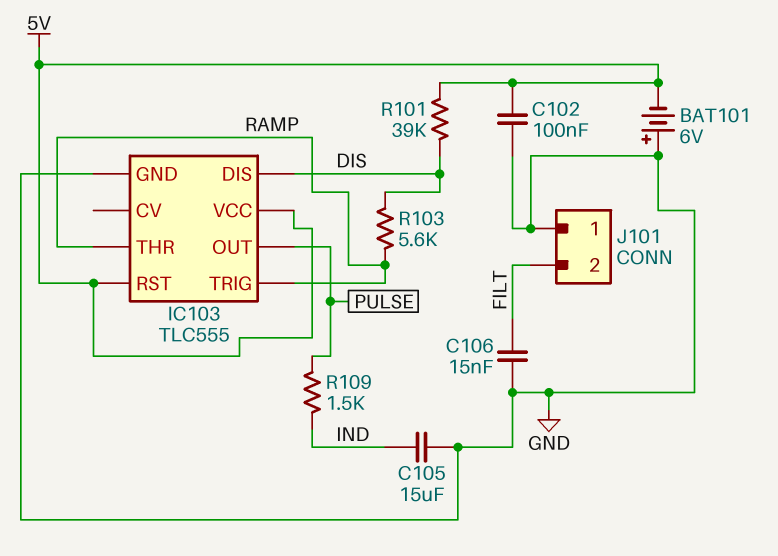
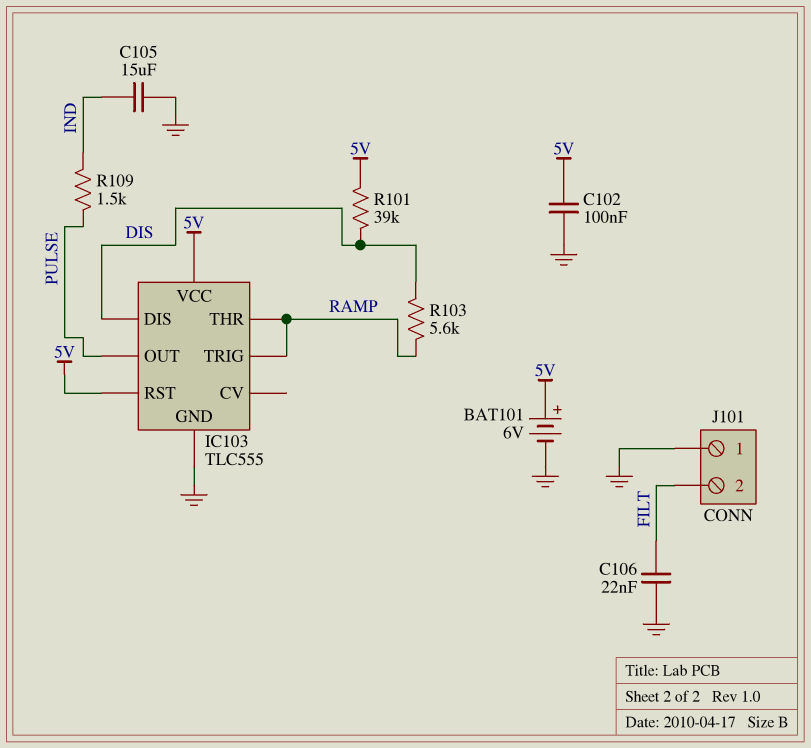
BAT101: 6V (plus GND, minus 5V) -> 6V (plus 5V, minus GND)
C106: 15nF (FILT, GND) -> 22nF (FILT, GND)

